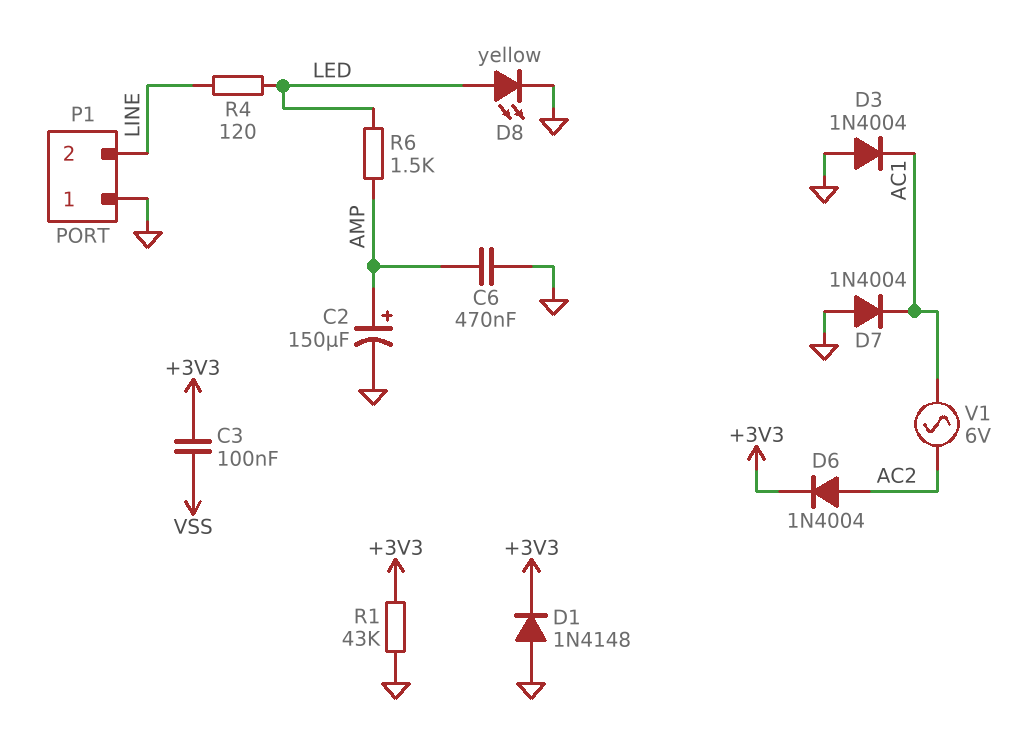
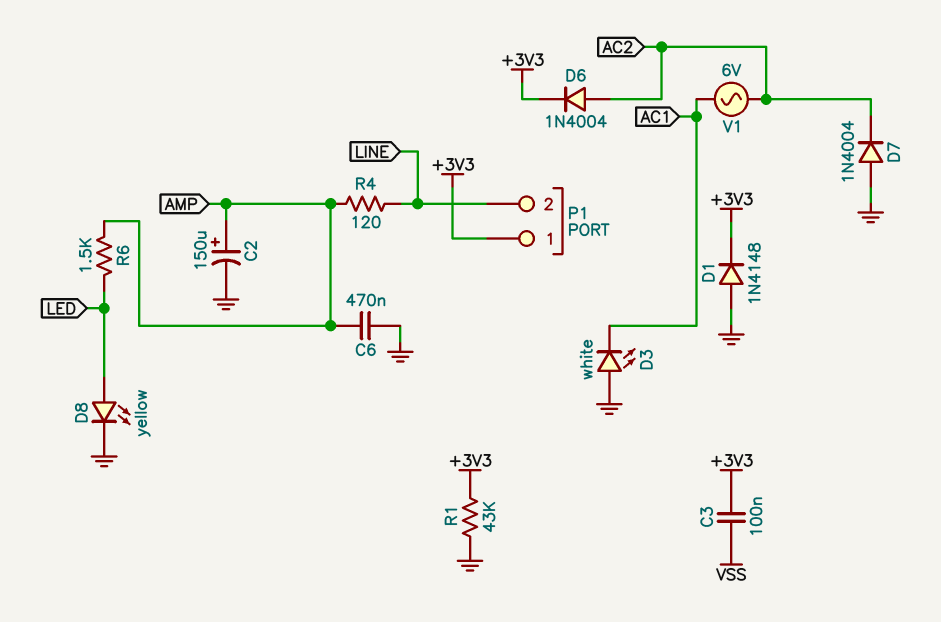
D3: diode 1N4004 (A GND, K AC1) -> LED white (A GND, K AC1)
D7: diode 1N4004 (A GND, K AC1) -> diode 1N4004 (A GND, K AC2)
P1 pin 1: GND -> +3V3
R4: 120 (LED, LINE) -> 120 (AMP, LINE)

